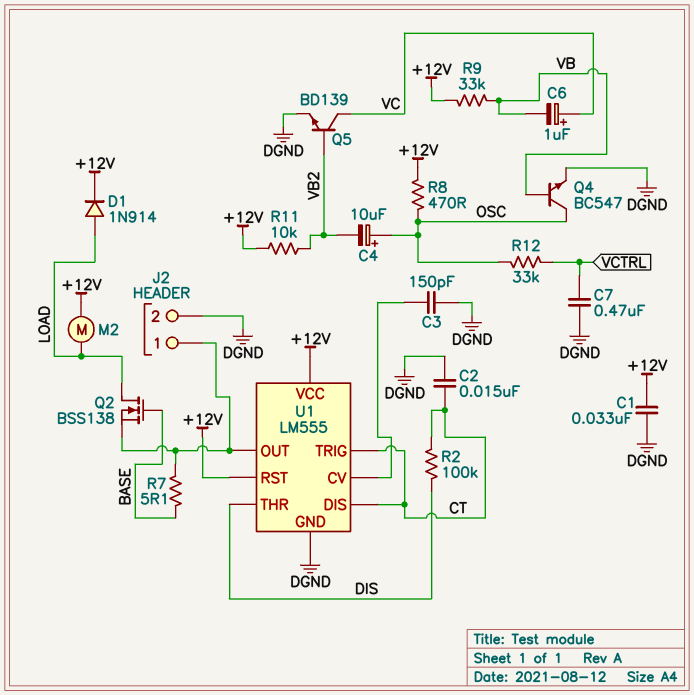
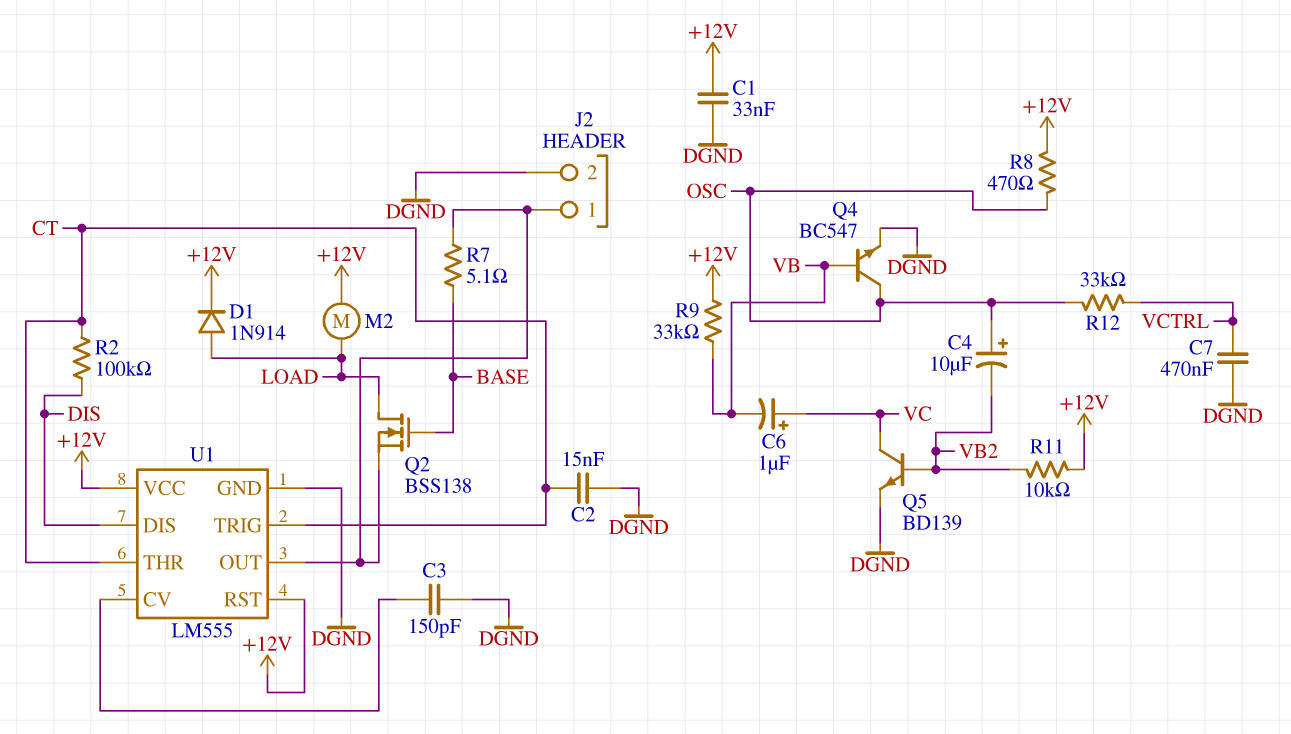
U1 pin DIS: CT -> DIS
U1 pin THR: DIS -> CT

